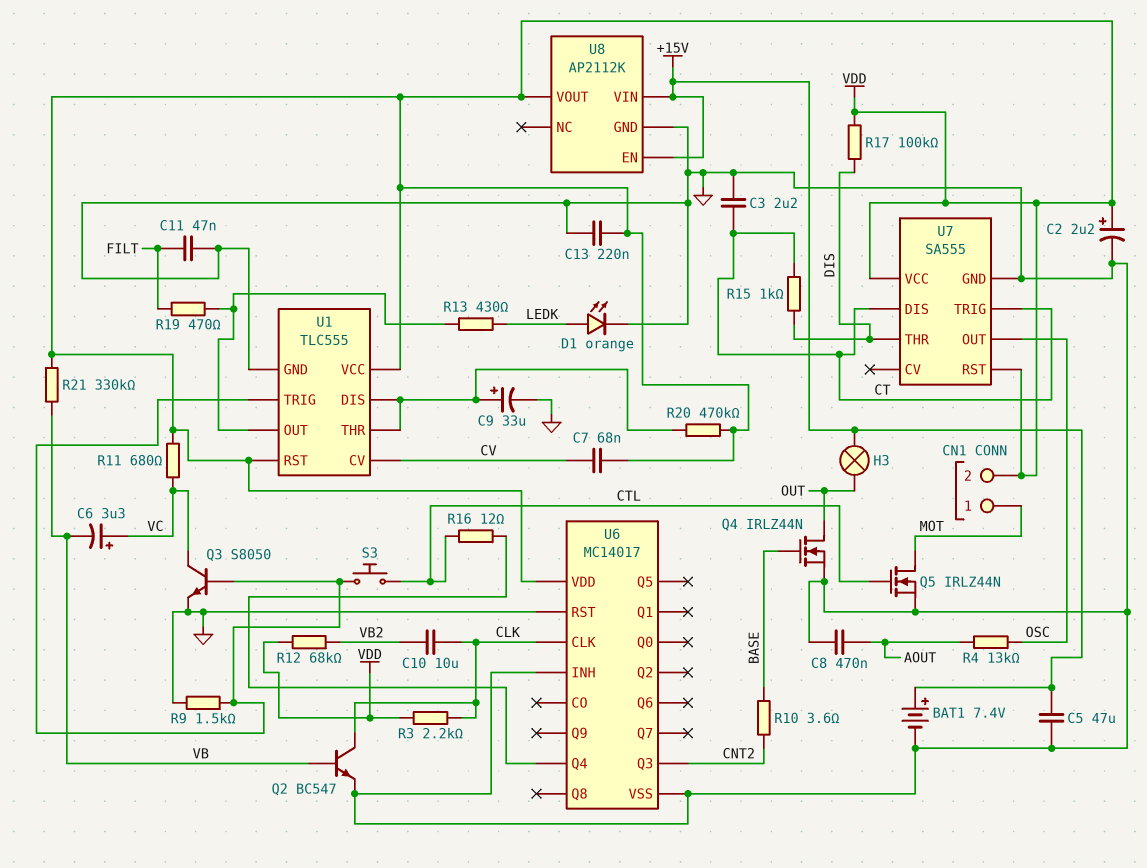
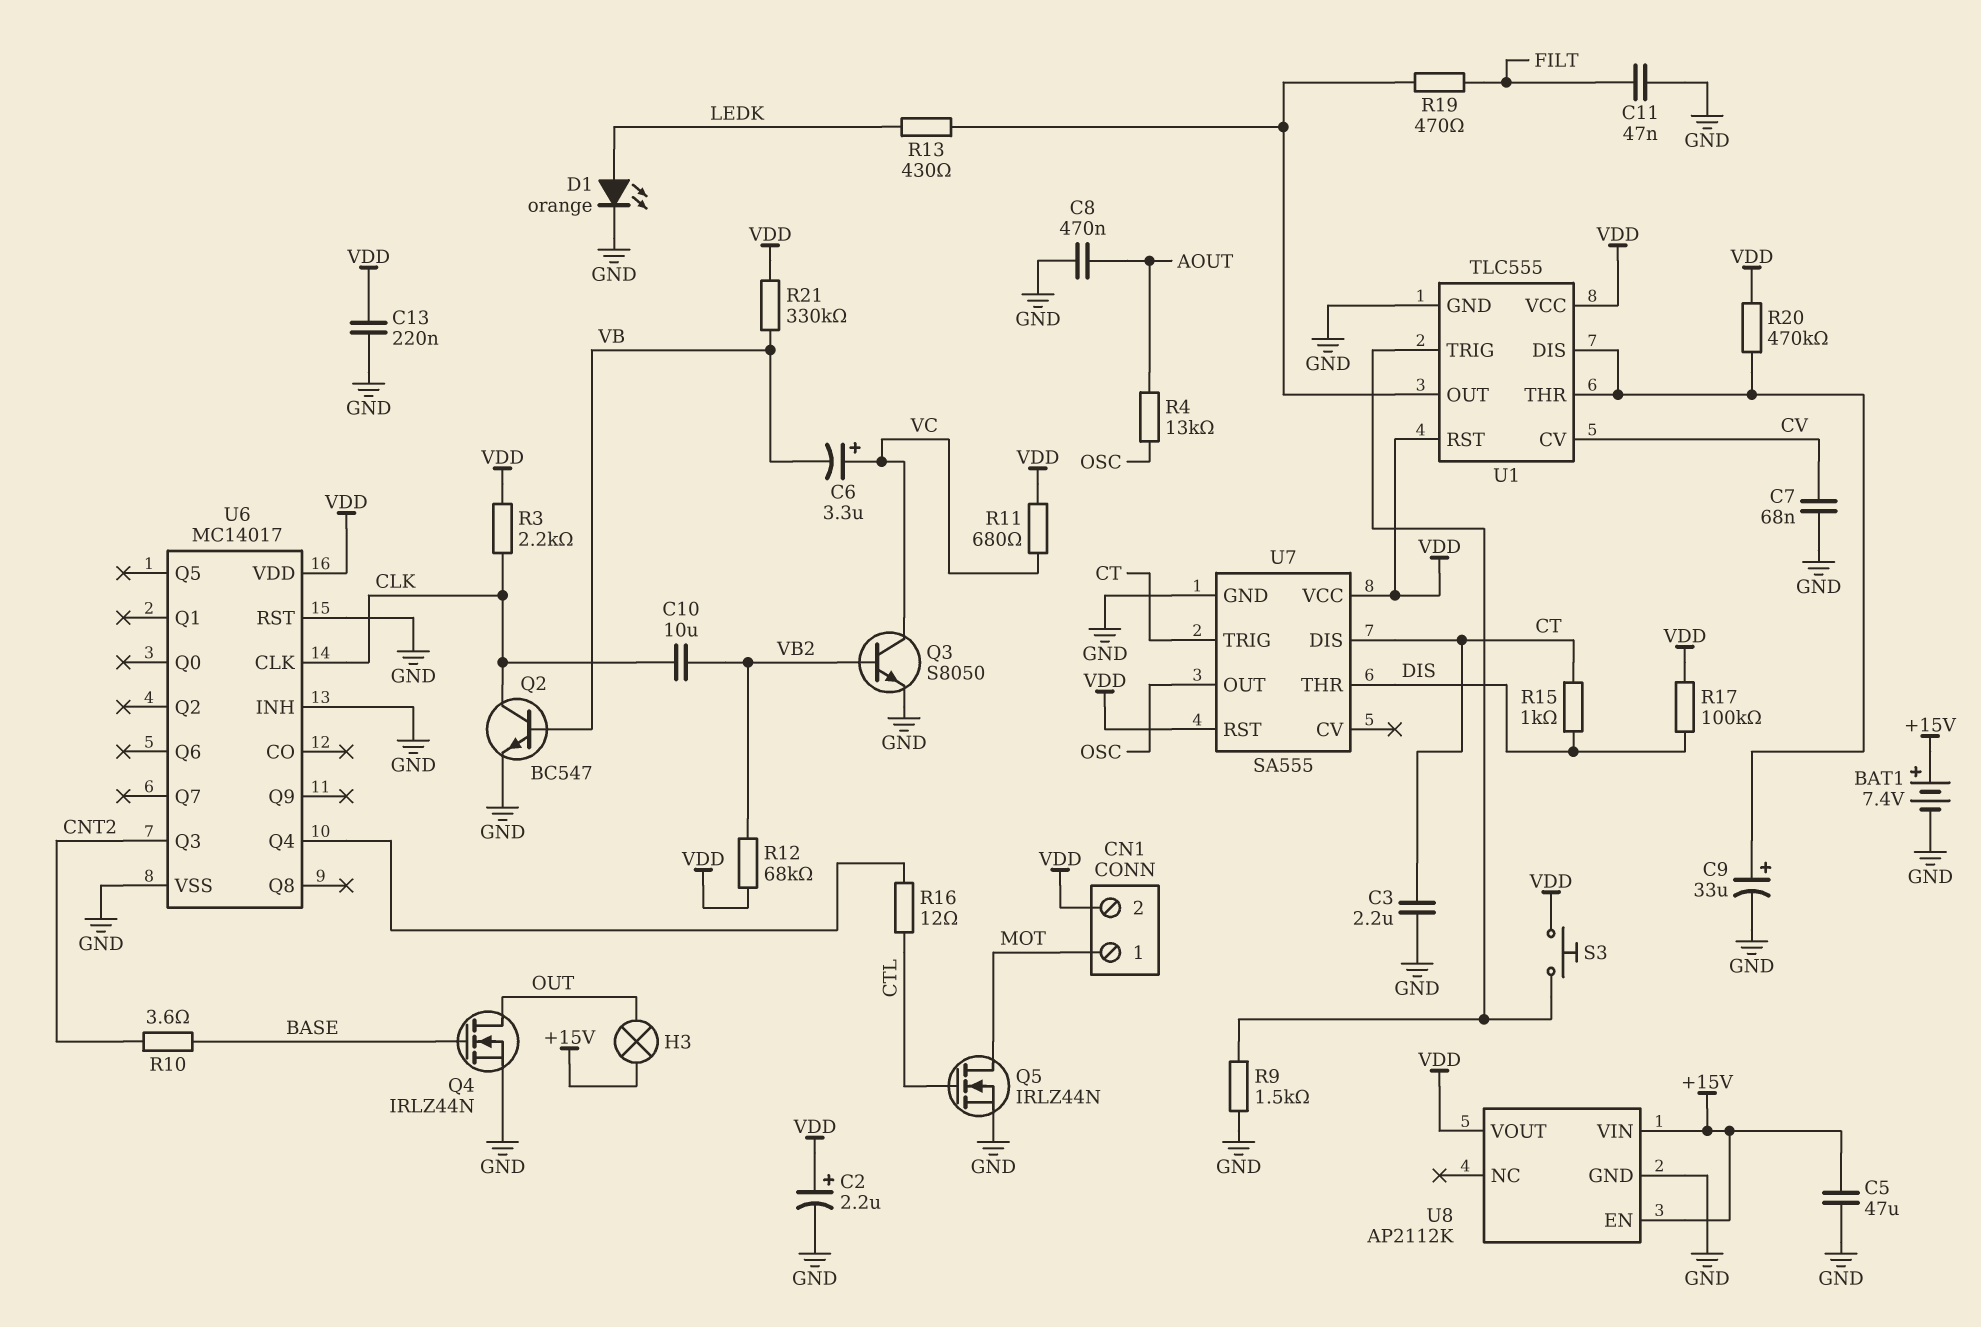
C7: 68nF (CV, VDD) -> 68nF (CV, GND)
Q3: NPN S8050 (B U1/TRIG, C VC, E GND) -> NPN S8050 (B VB2, C VC, E GND)
S3: button (CTL, U1/TRIG) -> button (U1/TRIG, VDD)

